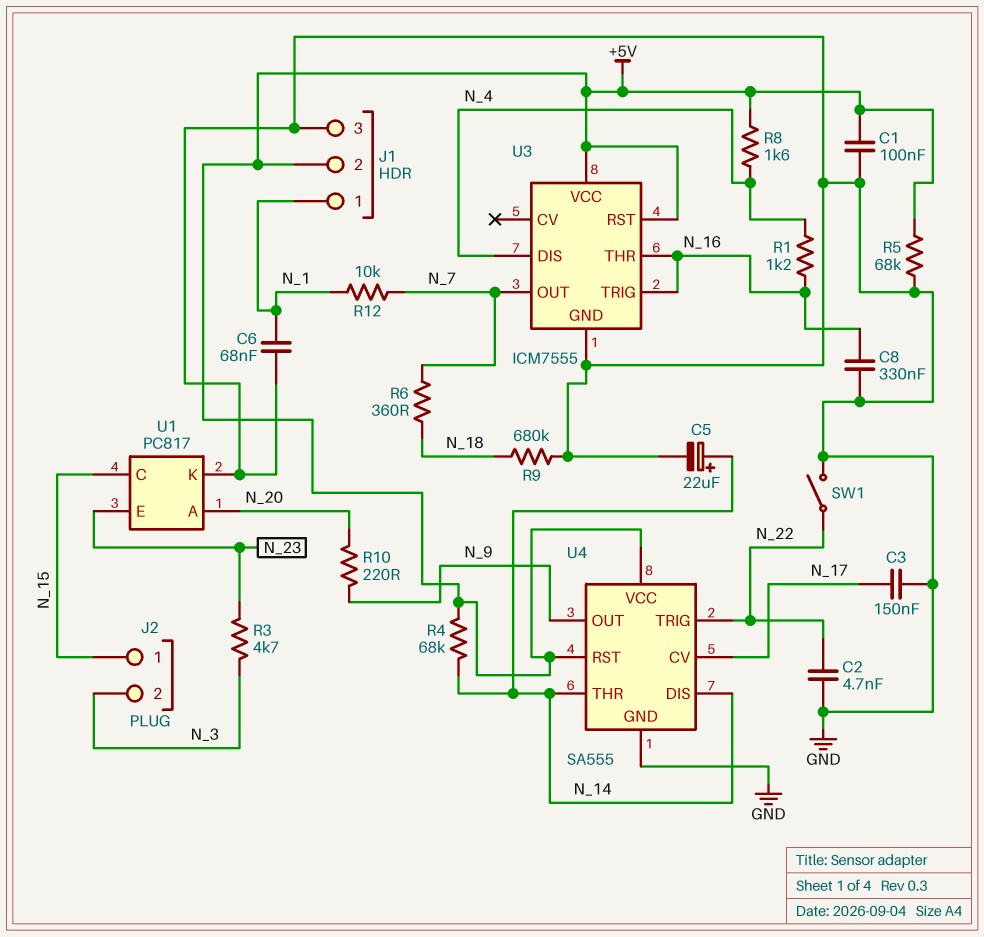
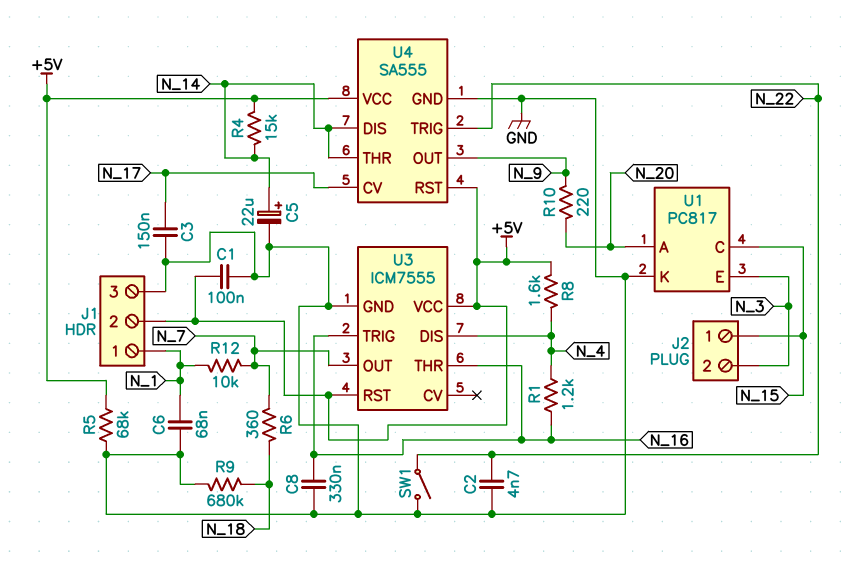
R3: 4.7k (N_3, N_23) -> none
R4: 68k (+5V, N_14) -> 15k (+5V, N_14)
U1 pin E: N_23 -> N_3

